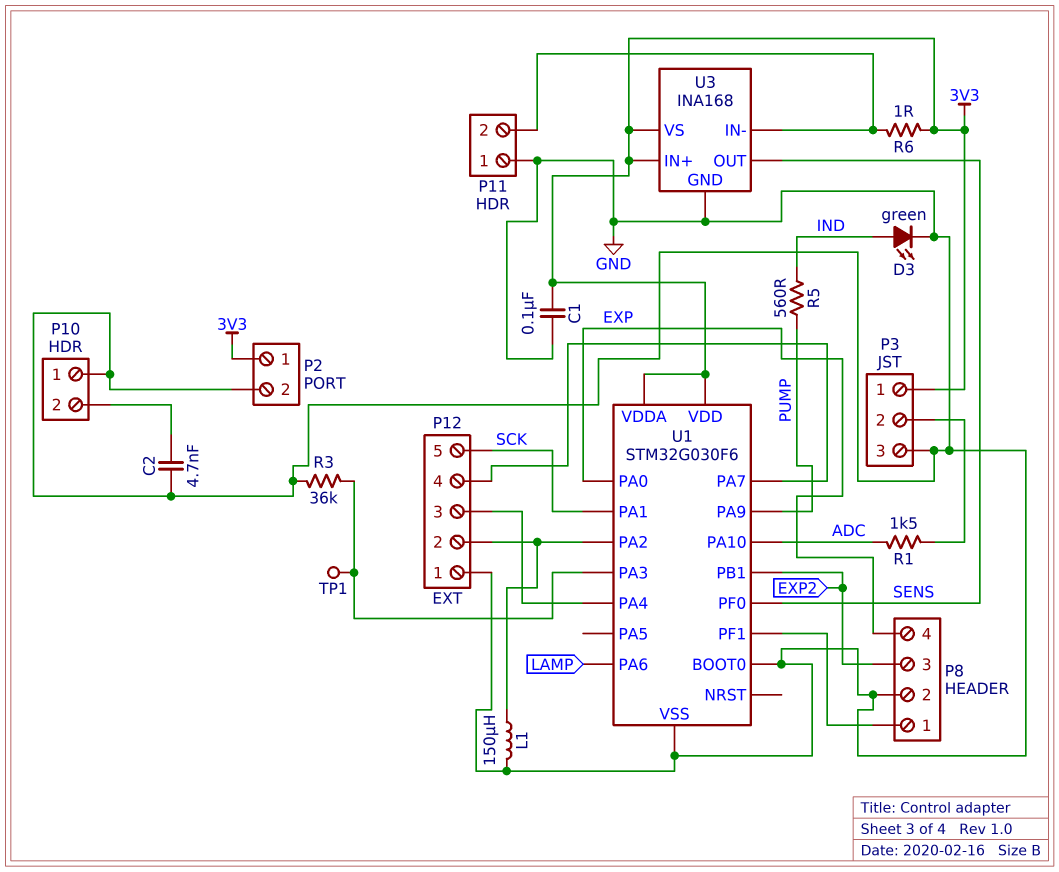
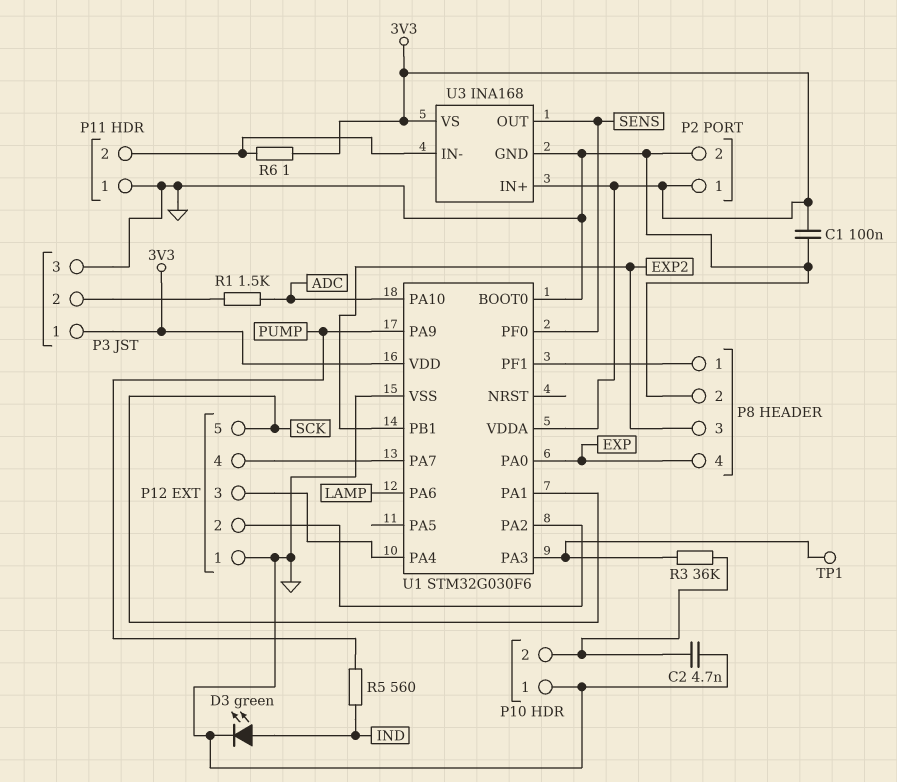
L1: 150uH (GND, P12/2) -> none
R3: 36k (GND, U1/PA3) -> 36k (P10/2, U1/PA3)

